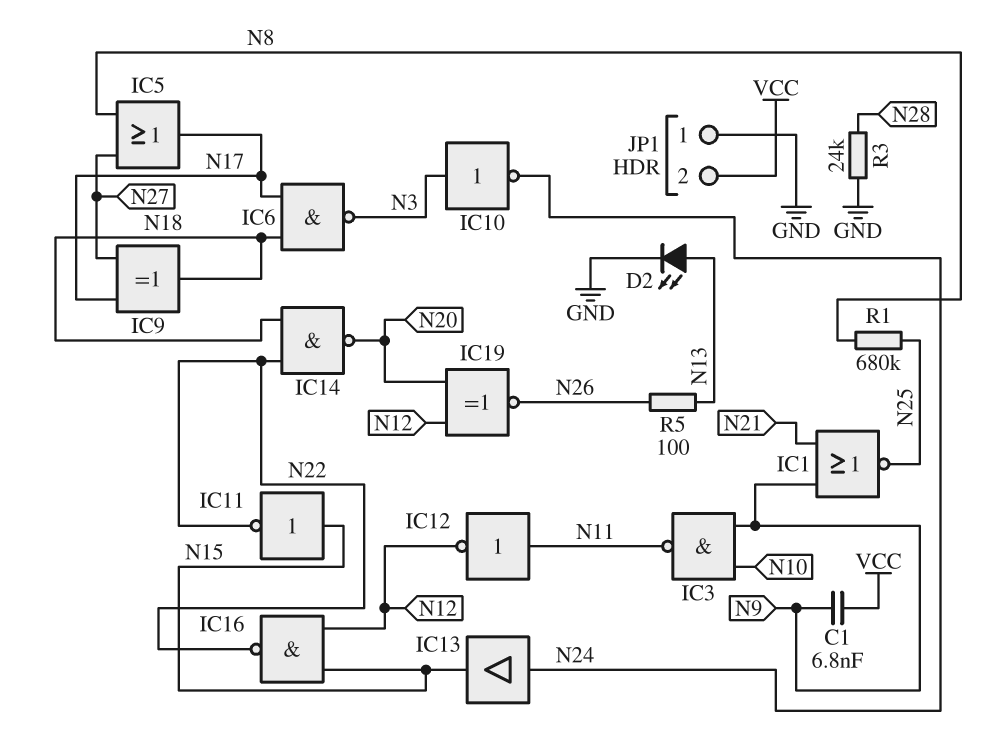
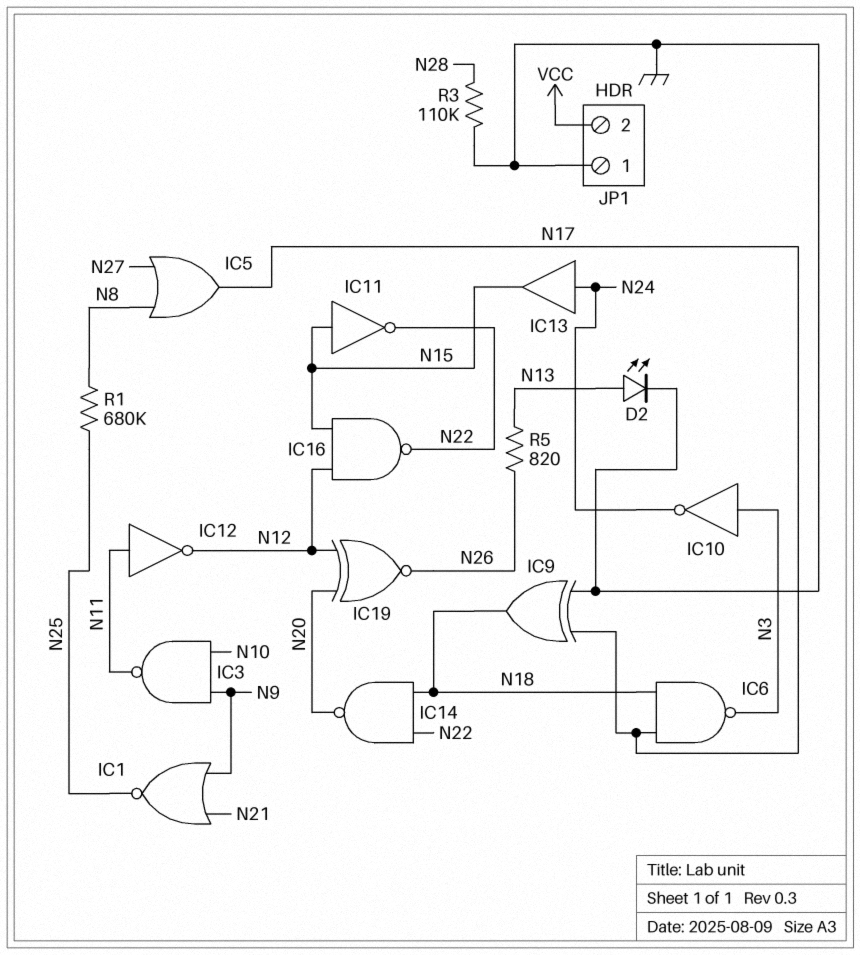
C1: 6.8nF (N9, VCC) -> none
IC9: XOR (in N17, in N27, out N18) -> XOR (in GND, in N17, out N18)
R3: 24k (GND, N28) -> 110k (GND, N28)
R5: 100 (N13, N26) -> 820 (N13, N26)

